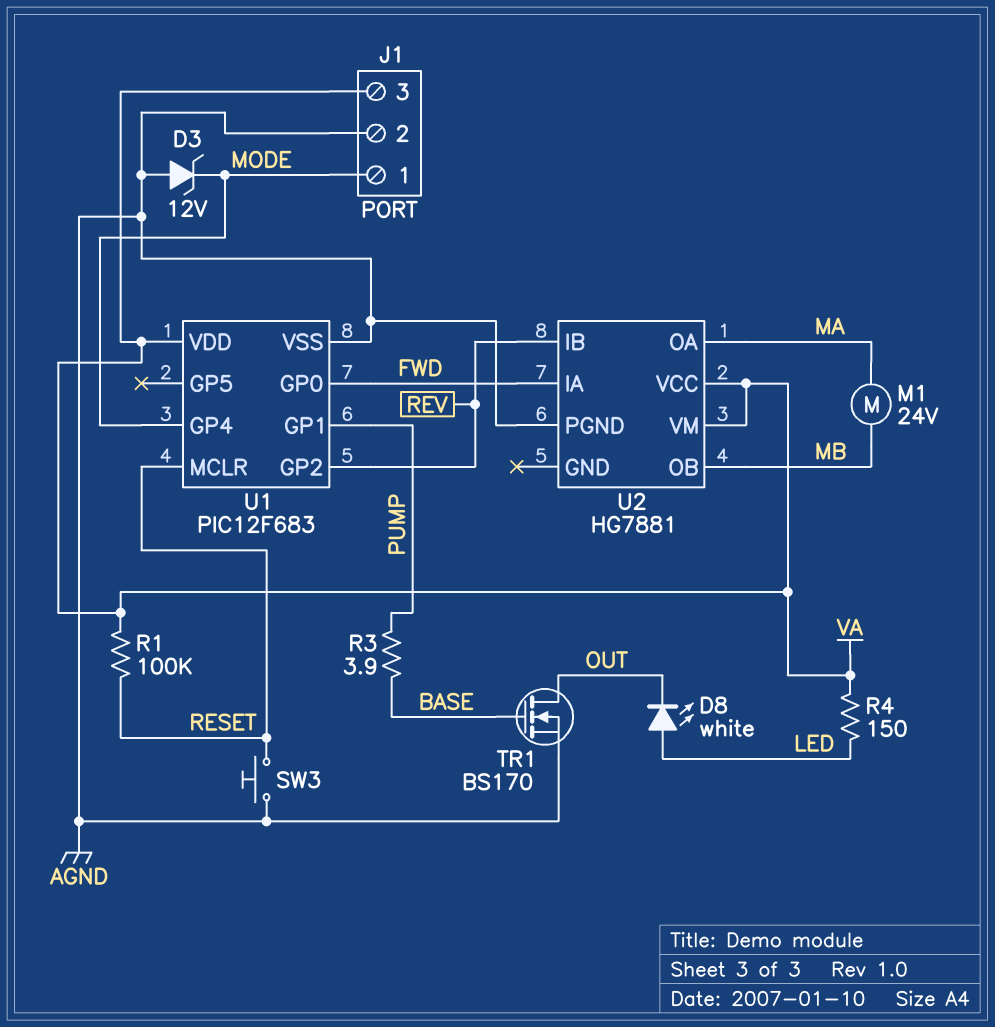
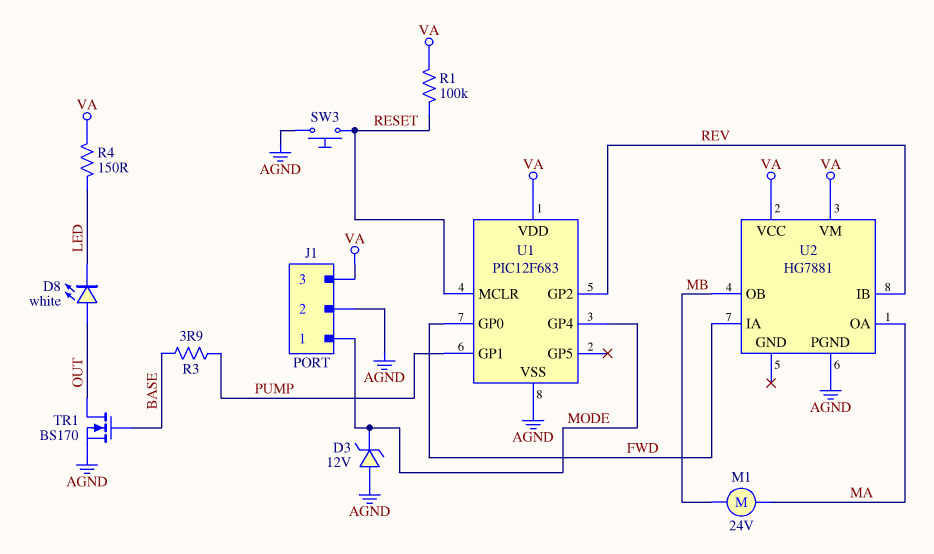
D8: LED white (A LED, K OUT) -> LED white (A OUT, K LED)

